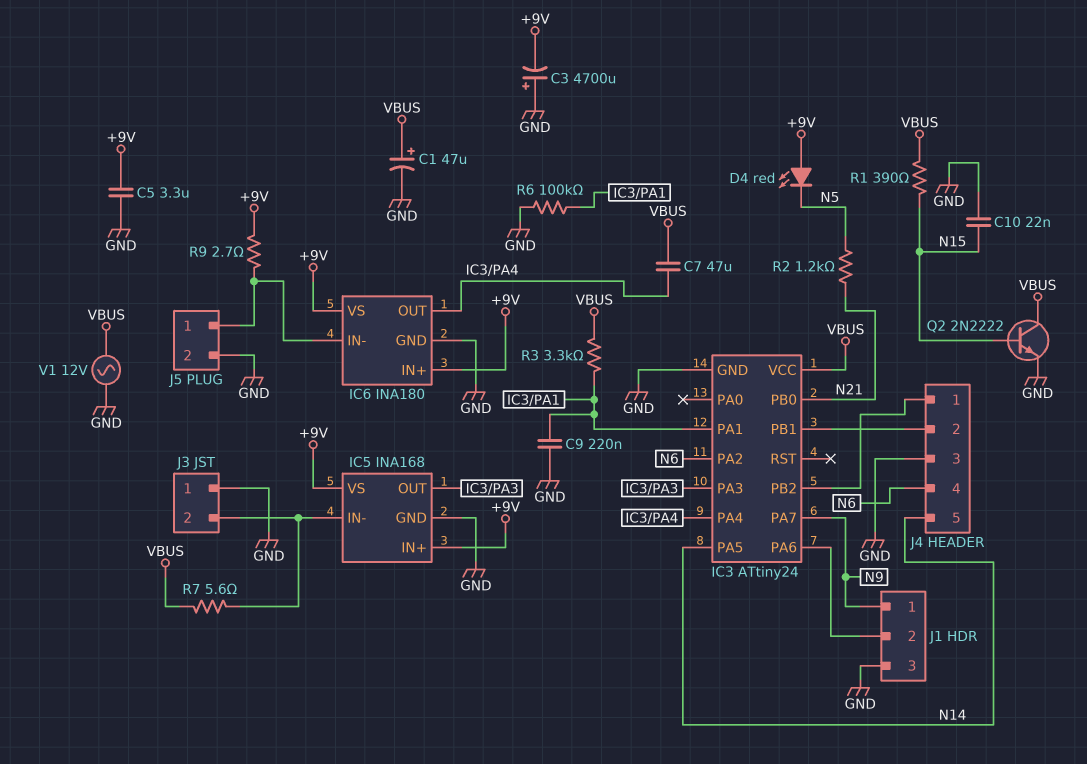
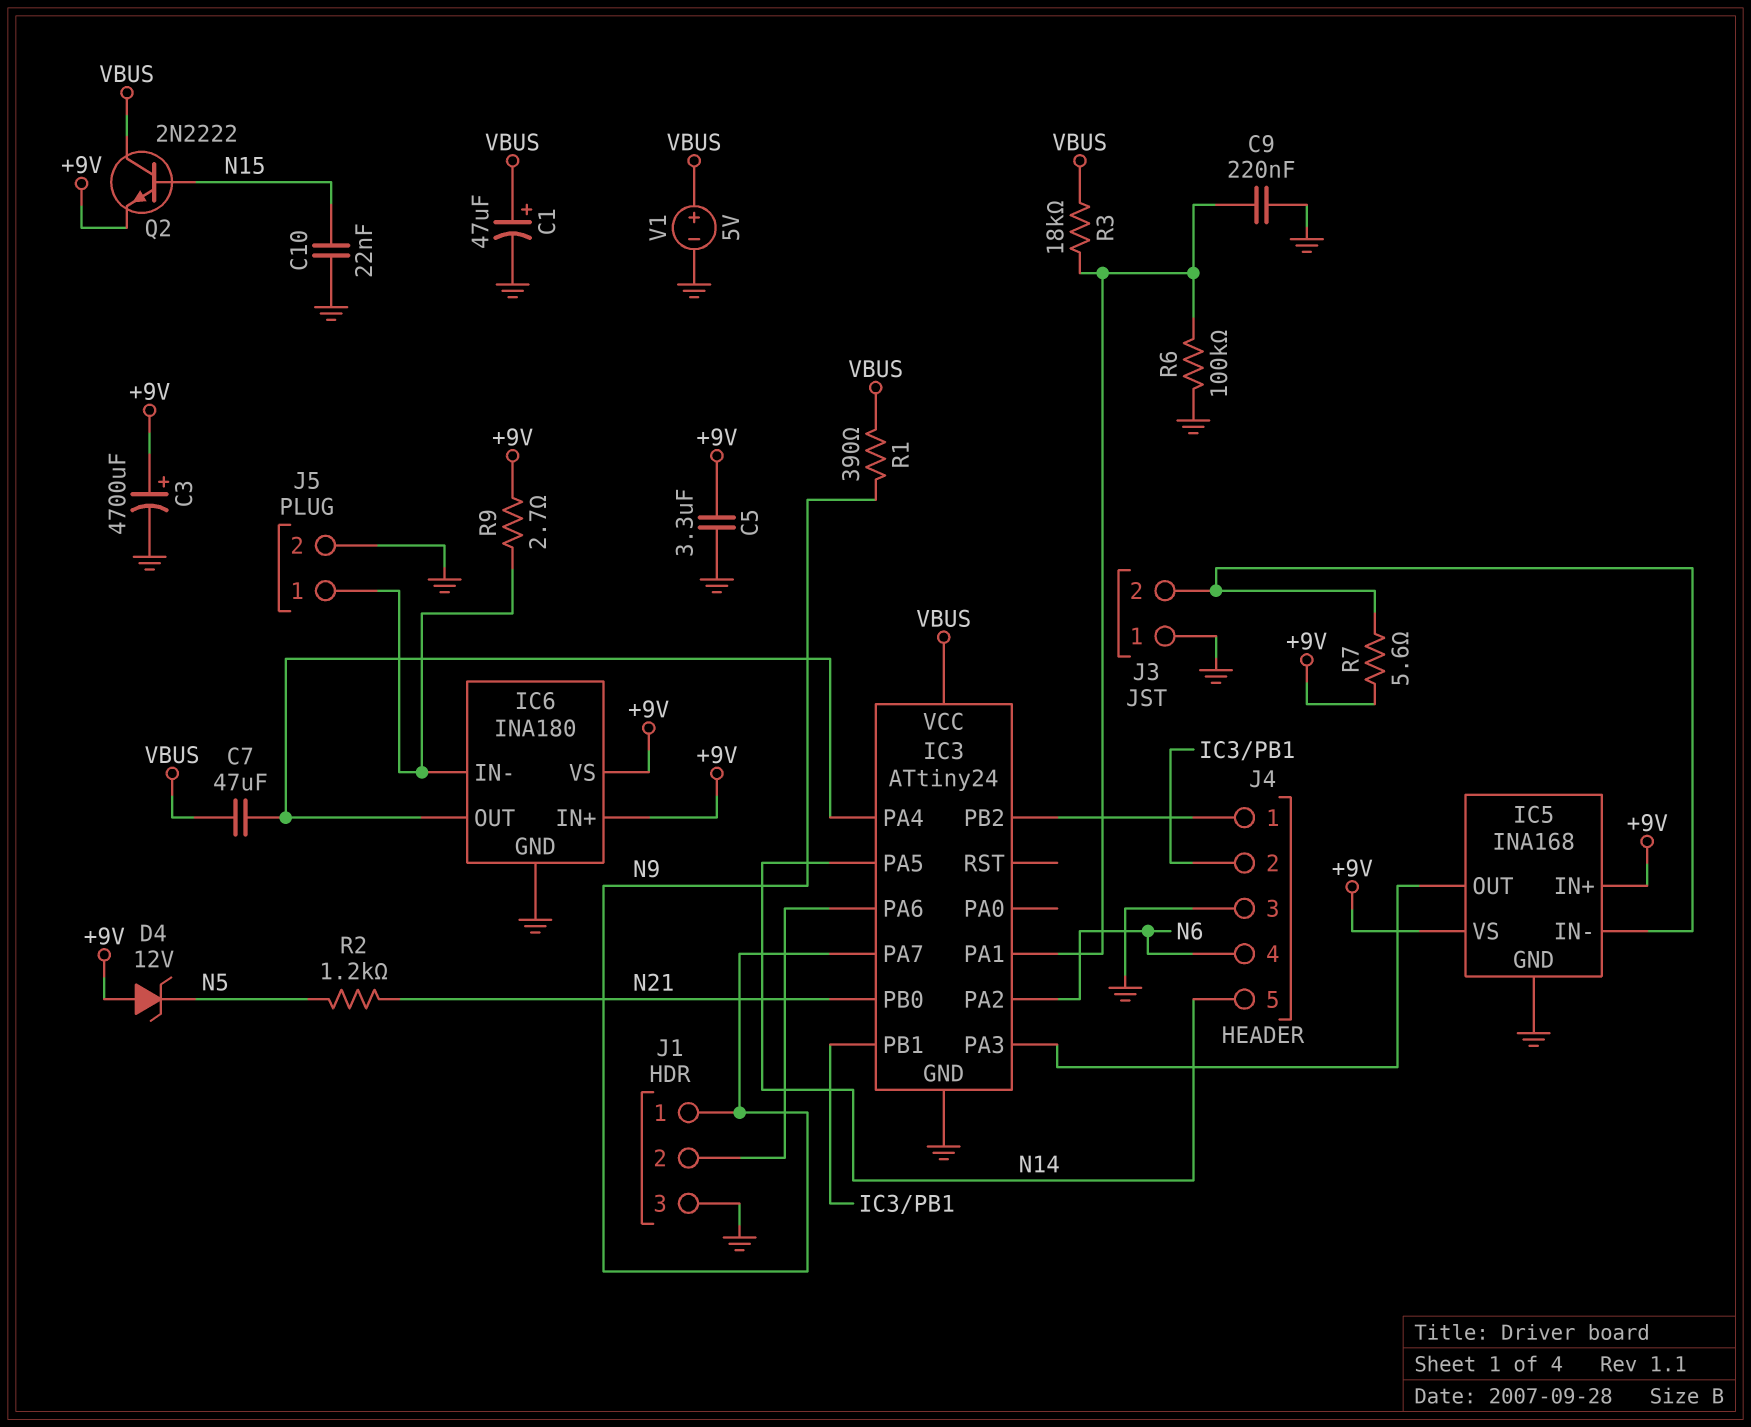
C3: 4700uF (plus GND, minus +9V) -> 4700uF (plus +9V, minus GND)
D4: LED red (A +9V, K N5) -> zener 12V (A +9V, K N5)
Q2: NPN 2N2222 (B N15, C VBUS, E GND) -> NPN 2N2222 (B N15, C VBUS, E +9V)
R1: 390 (N15, VBUS) -> 390 (N9, VBUS)
R3: 3.3k (IC3/PA1, VBUS) -> 18k (IC3/PA1, VBUS)
R7: 5.6 (IC5/IN-, VBUS) -> 5.6 (+9V, IC5/IN-)
V1: AC 12V (GND, VBUS) -> 5V (plus VBUS, minus GND)

